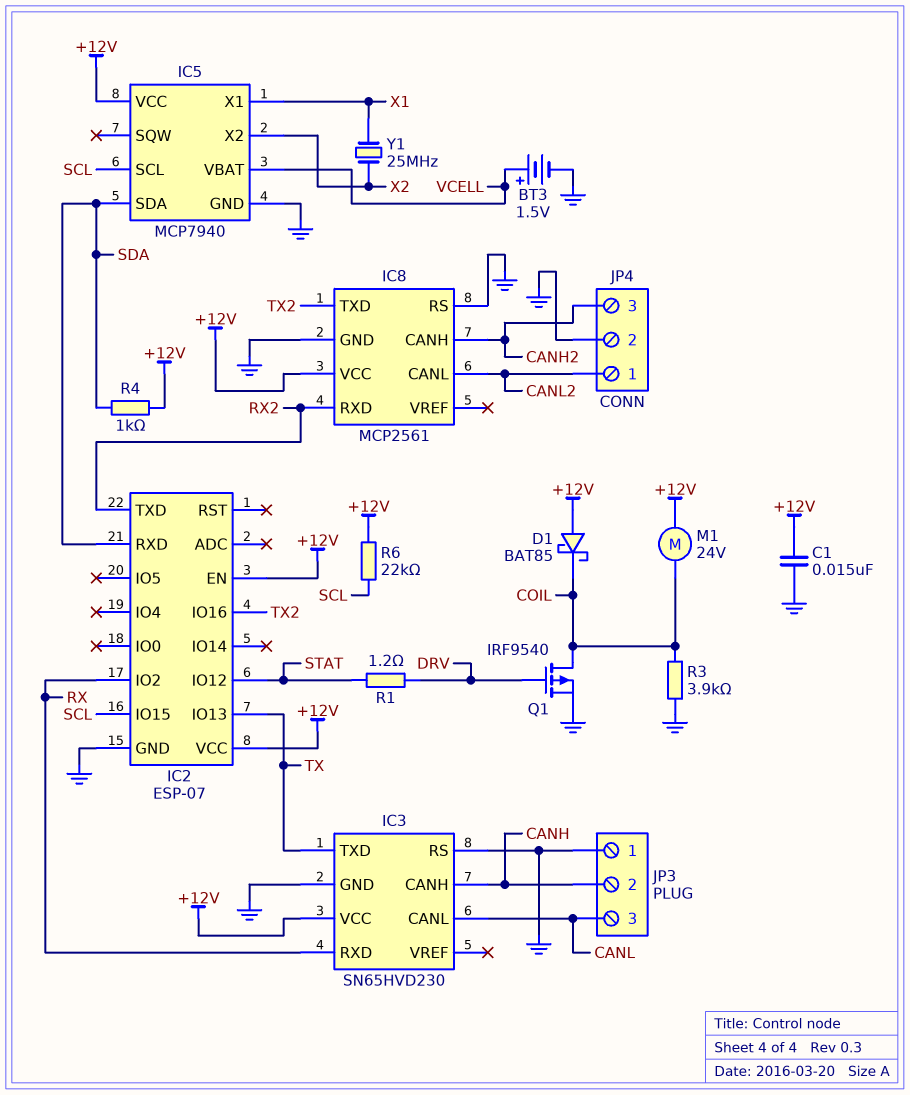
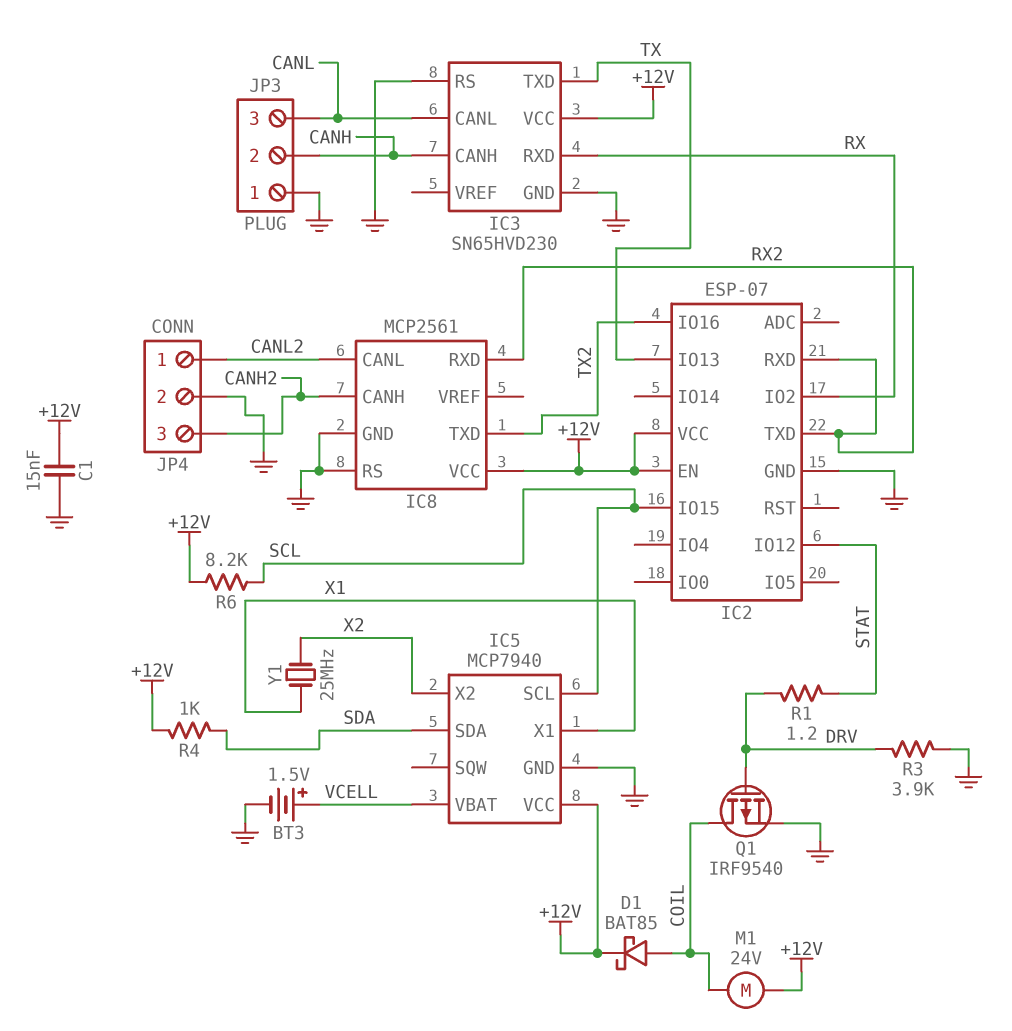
D1: schottky BAT85 (A +12V, K COIL) -> schottky BAT85 (A COIL, K +12V)
IC2 pin RXD: SDA -> RX2
R3: 3.9k (COIL, GND) -> 3.9k (DRV, GND)
R6: 22k (+12V, SCL) -> 8.2k (+12V, SCL)

